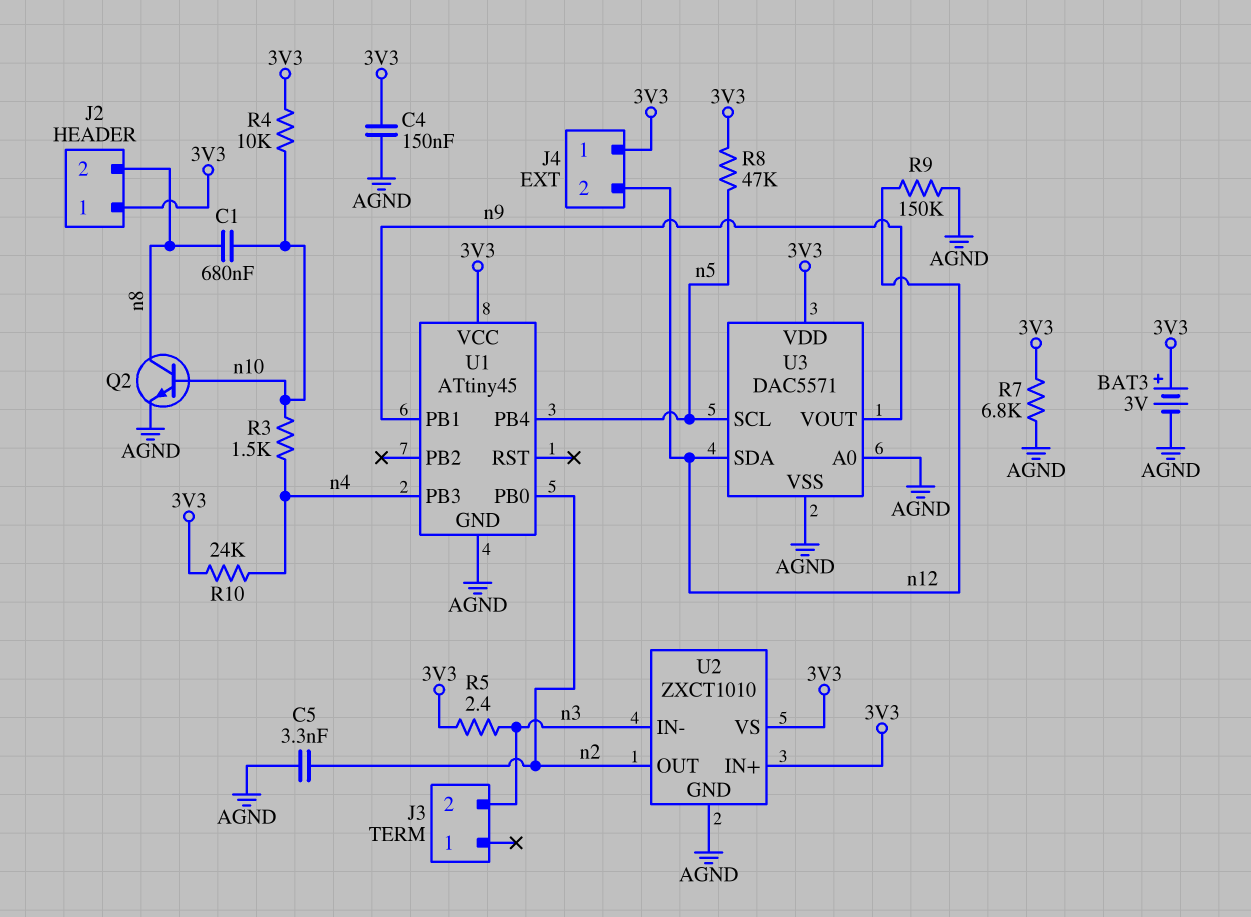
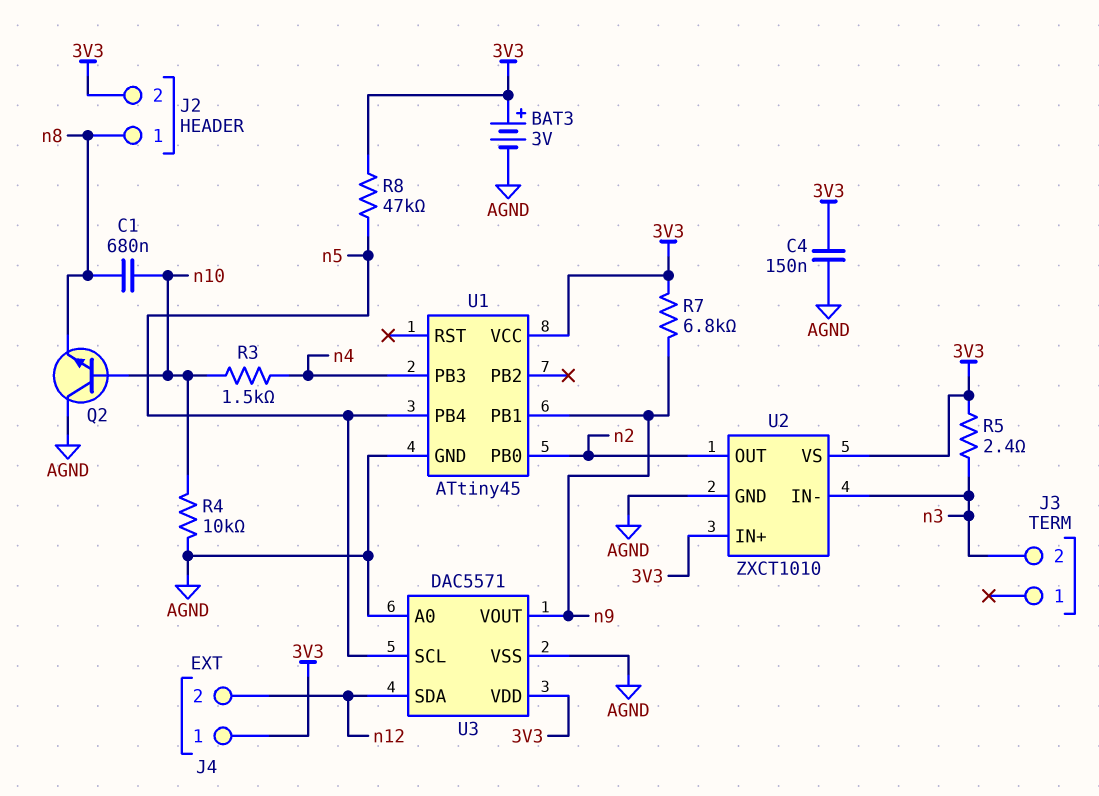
C5: 3.3nF (AGND, n2) -> none
J2 pin 1: 3V3 -> n8
J2 pin 2: n8 -> 3V3
Q2: NPN (B n10, C n8, E AGND) -> NPN (B n10, C AGND, E n8)
R4: 10k (3V3, n10) -> 10k (AGND, n10)
R7: 6.8k (3V3, AGND) -> 6.8k (3V3, n9)
R9: 150k (AGND, n12) -> none
R10: 24k (3V3, n4) -> none

